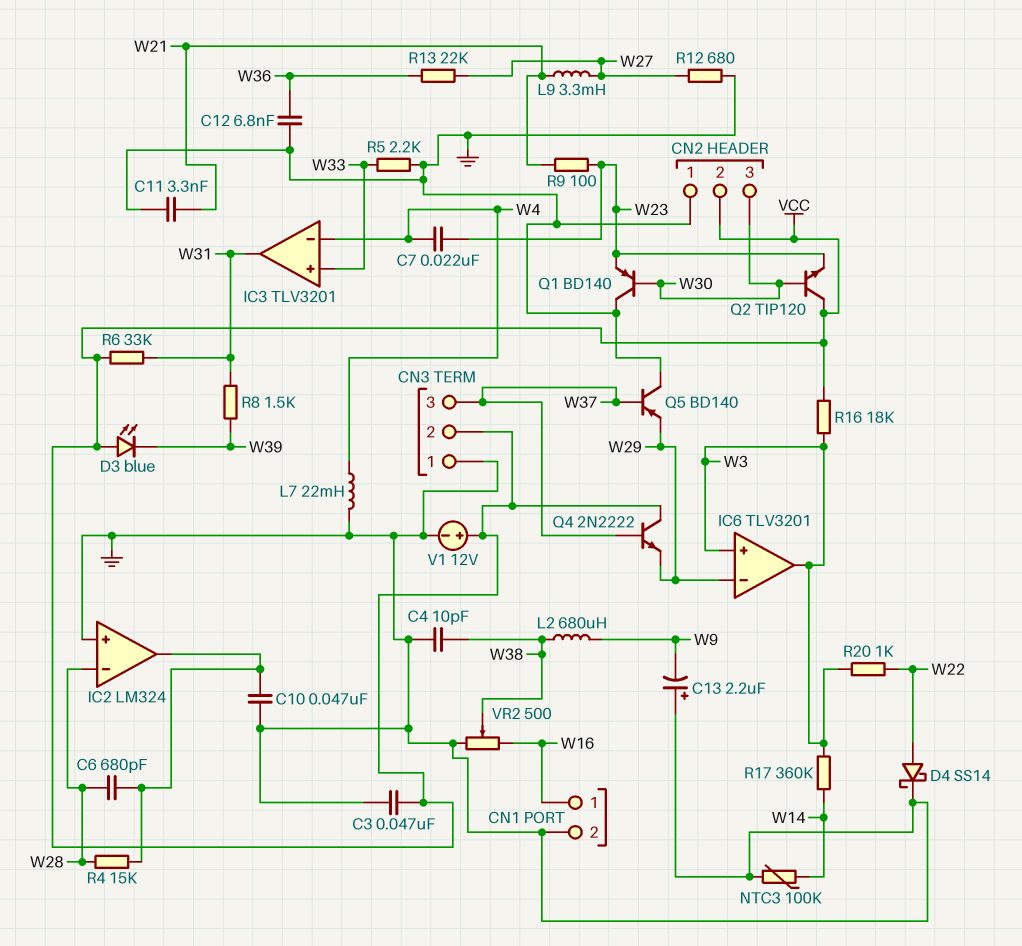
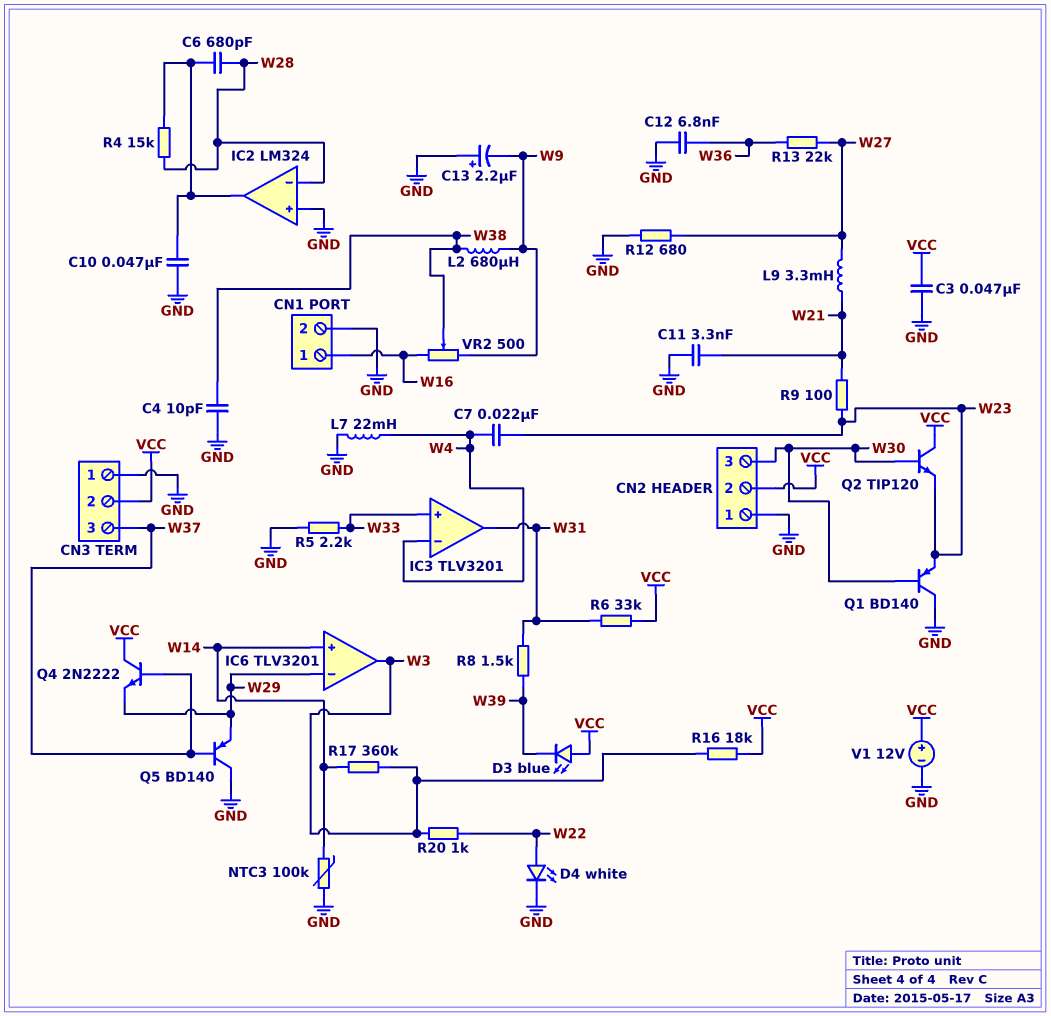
D4: schottky SS14 (A W22, K GND) -> LED white (A W22, K GND)
IC6 pin in+: W3 -> W14
VR2: 500 (GND, W16, wiper W38) -> 500 (W9, W16, wiper W38)

